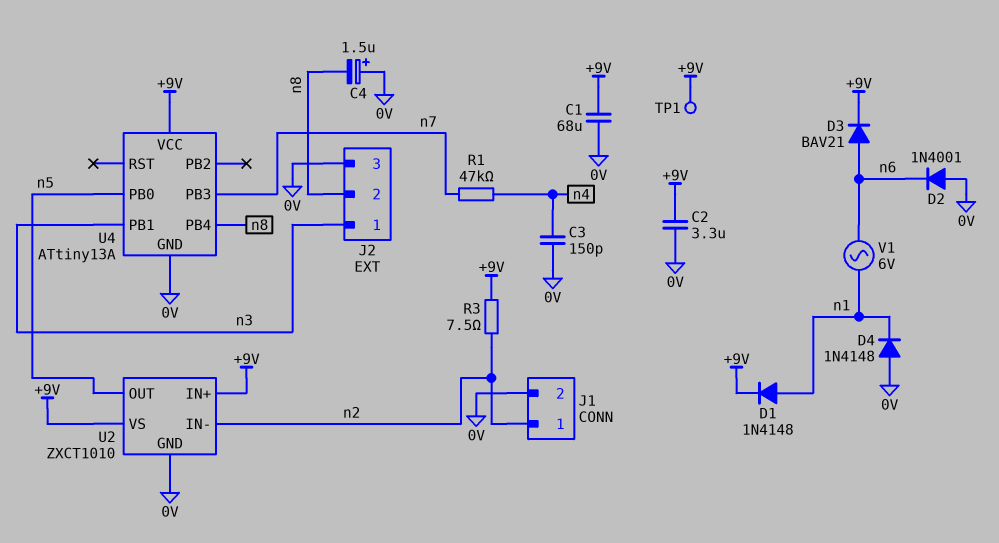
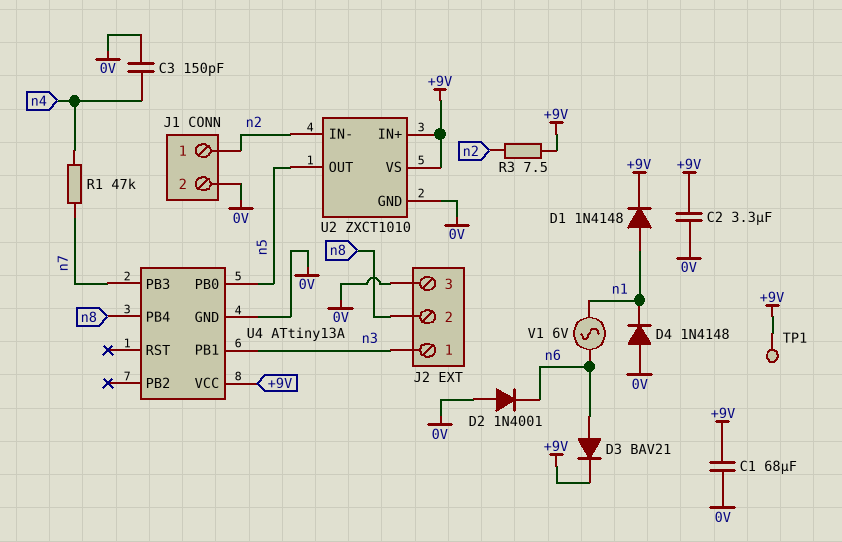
C4: 1.5uF (plus 0V, minus n8) -> none

